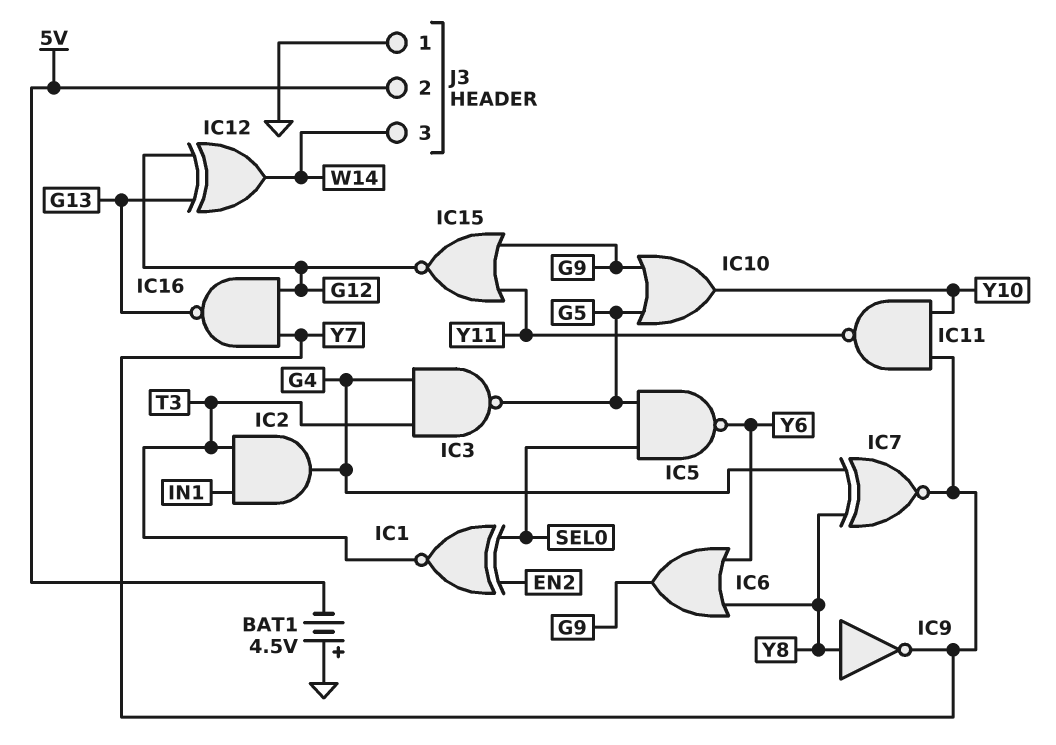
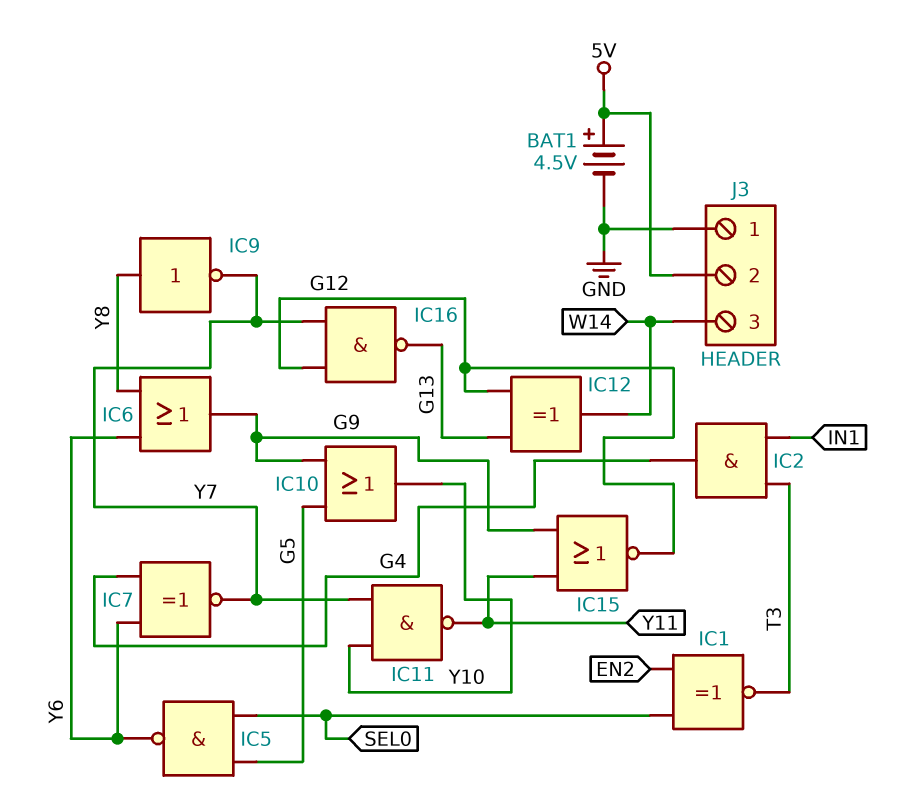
BAT1: 4.5V (plus GND, minus 5V) -> 4.5V (plus 5V, minus GND)
IC3: NAND (in G4, in T3, out G5) -> none
IC7: XNOR (in G4, in Y8, out Y7) -> XNOR (in G4, in Y6, out Y7)

